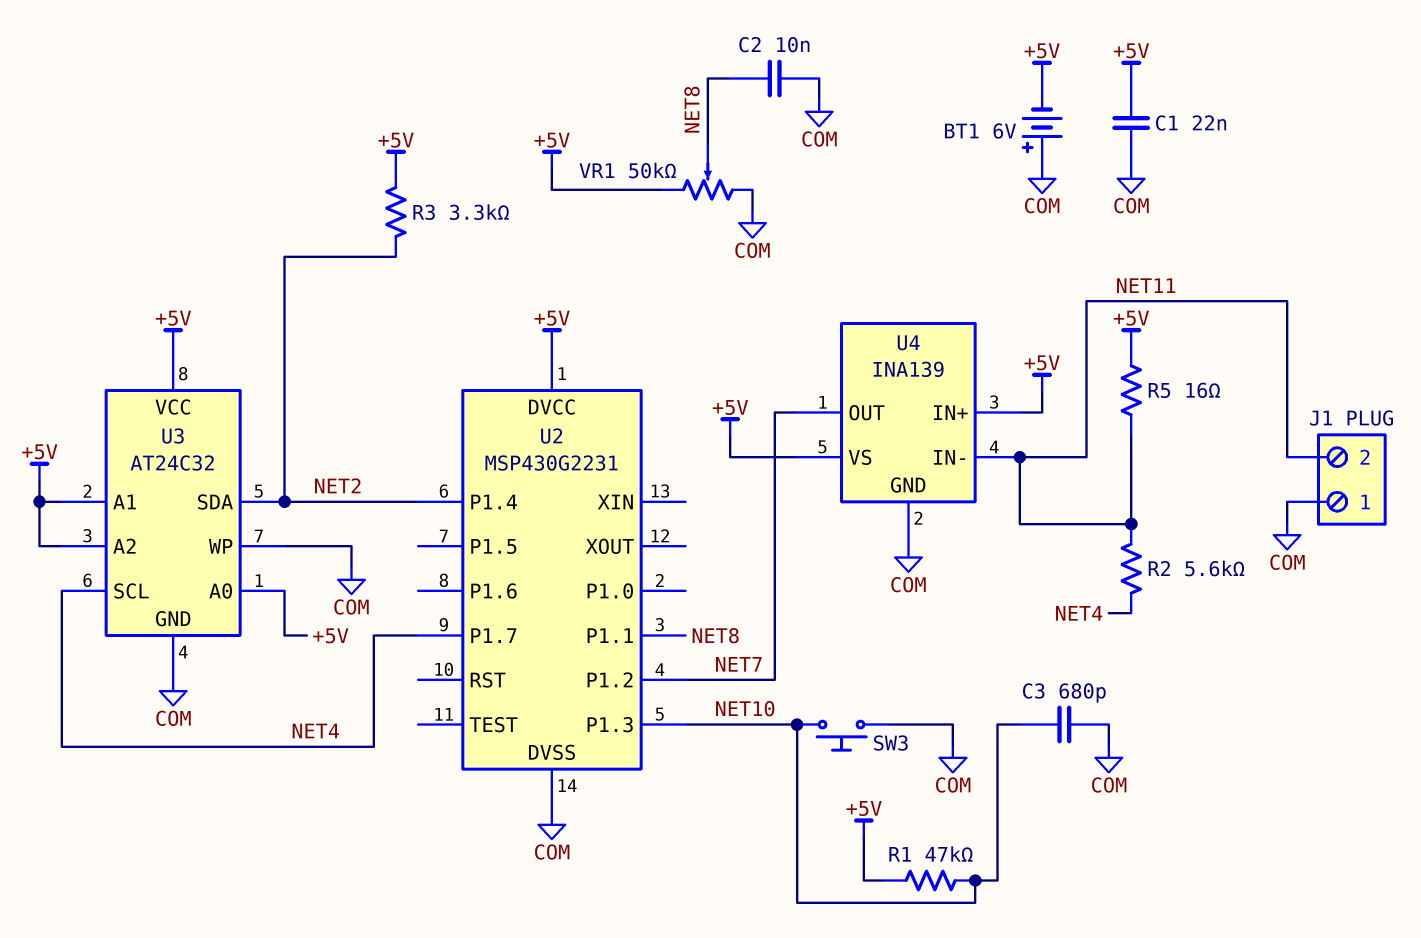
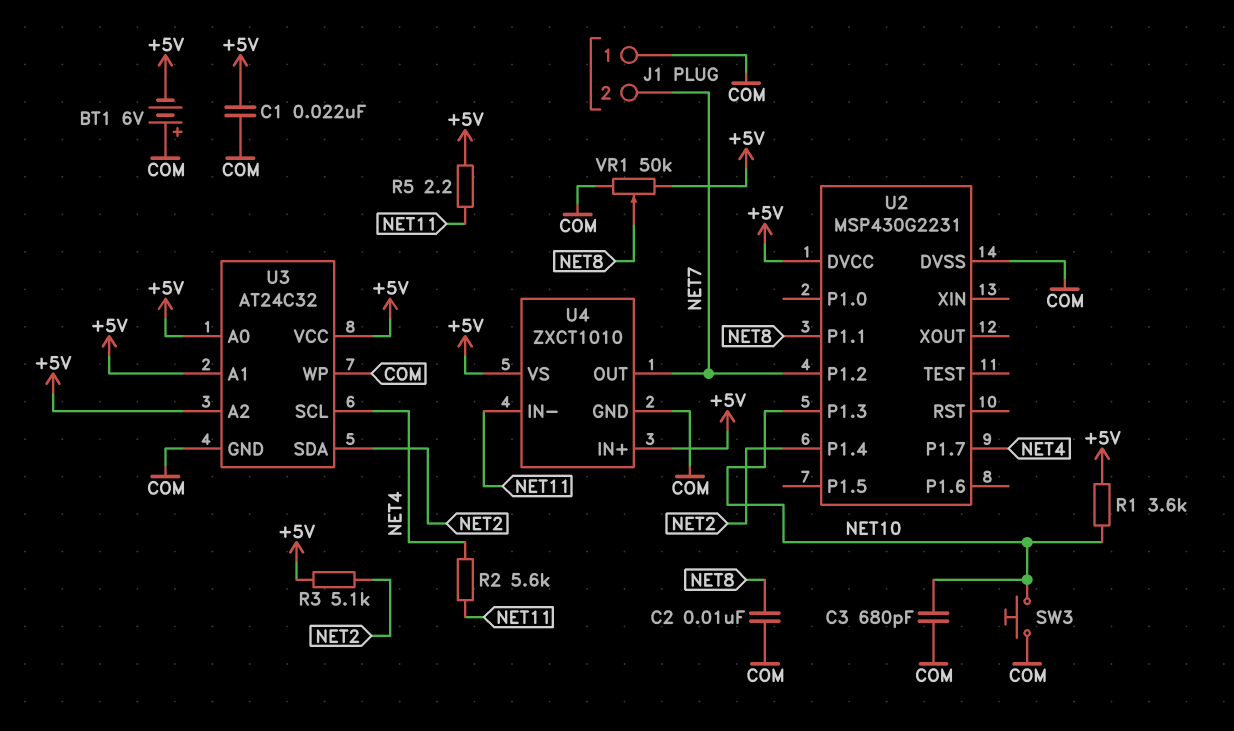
J1 pin 2: NET11 -> NET7
R1: 47k (+5V, NET10) -> 3.6k (+5V, NET10)
R3: 3.3k (+5V, NET2) -> 5.1k (+5V, NET2)
R5: 16 (+5V, NET11) -> 2.2 (+5V, NET11)
U4: INA139 -> ZXCT1010

